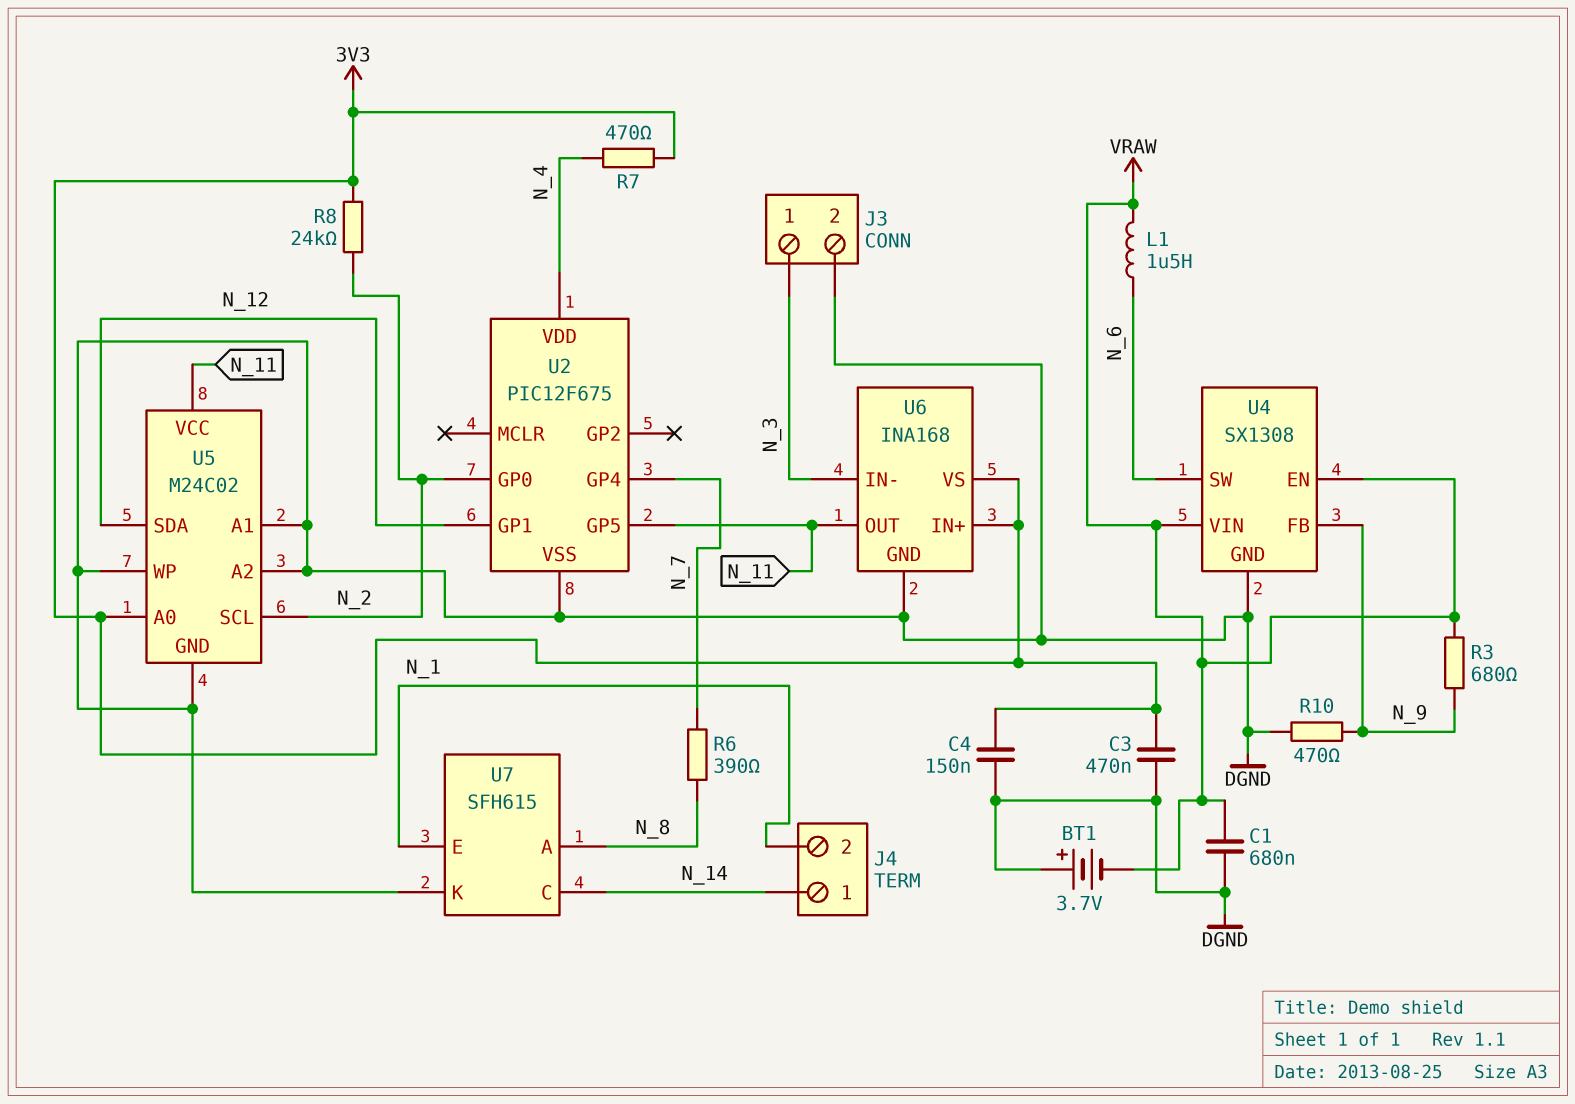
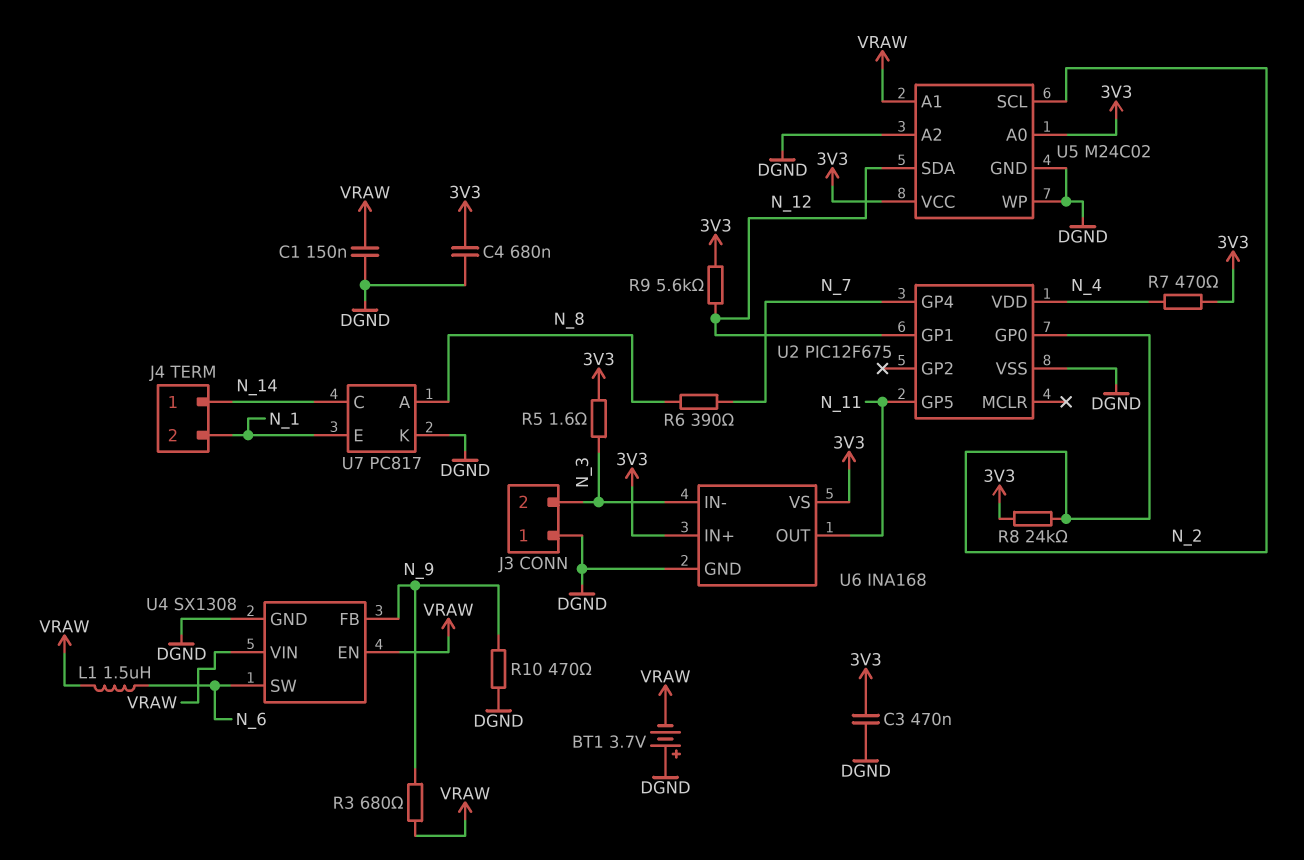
C1: 680nF (DGND, VRAW) -> 150nF (DGND, VRAW)
C4: 150nF (3V3, DGND) -> 680nF (3V3, DGND)
J3 pin 1: N_3 -> DGND
J3 pin 2: DGND -> N_3
R5: none -> 1.6 (3V3, N_3)
R9: none -> 5.6k (3V3, N_12)
U5 pin A1: DGND -> VRAW
U5 pin VCC: N_11 -> 3V3
U7: SFH615 -> PC817

